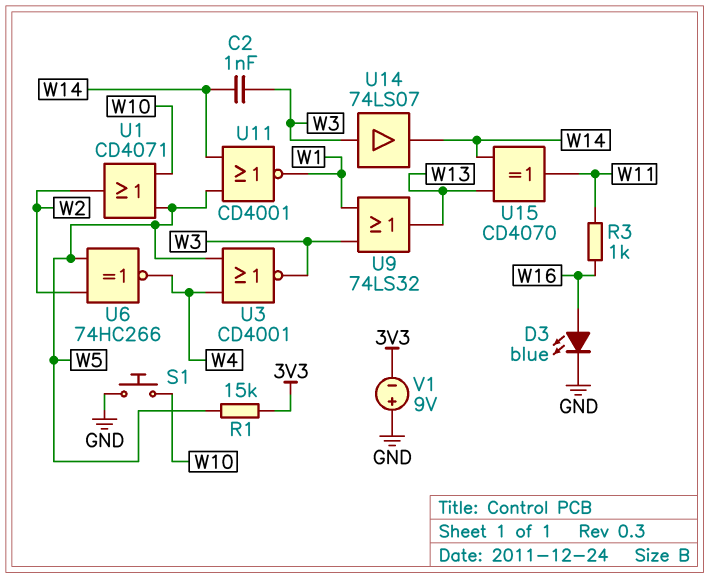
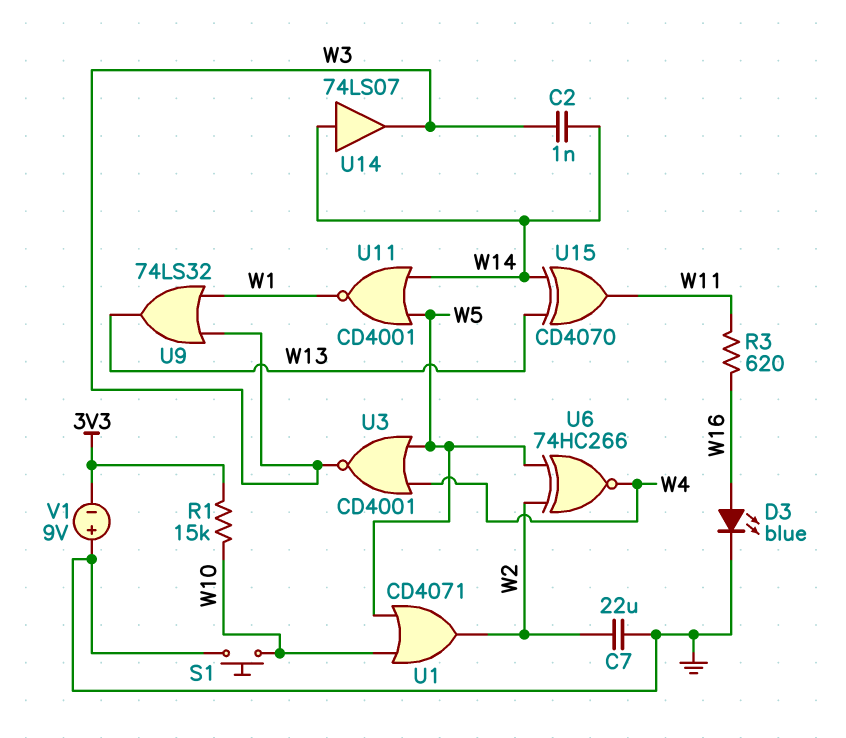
C7: none -> 22uF (GND, W2)
R1: 15k (3V3, W5) -> 15k (3V3, W10)
R3: 1k (W11, W16) -> 620 (W11, W16)
U14: buffer 74LS07 (in W3, out W14) -> buffer 74LS07 (in W14, out W3)

